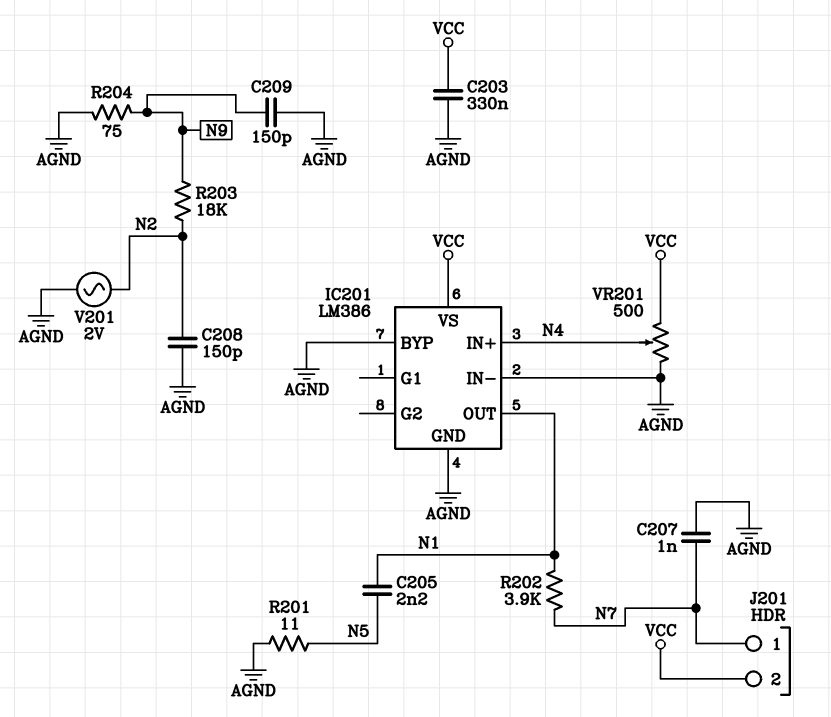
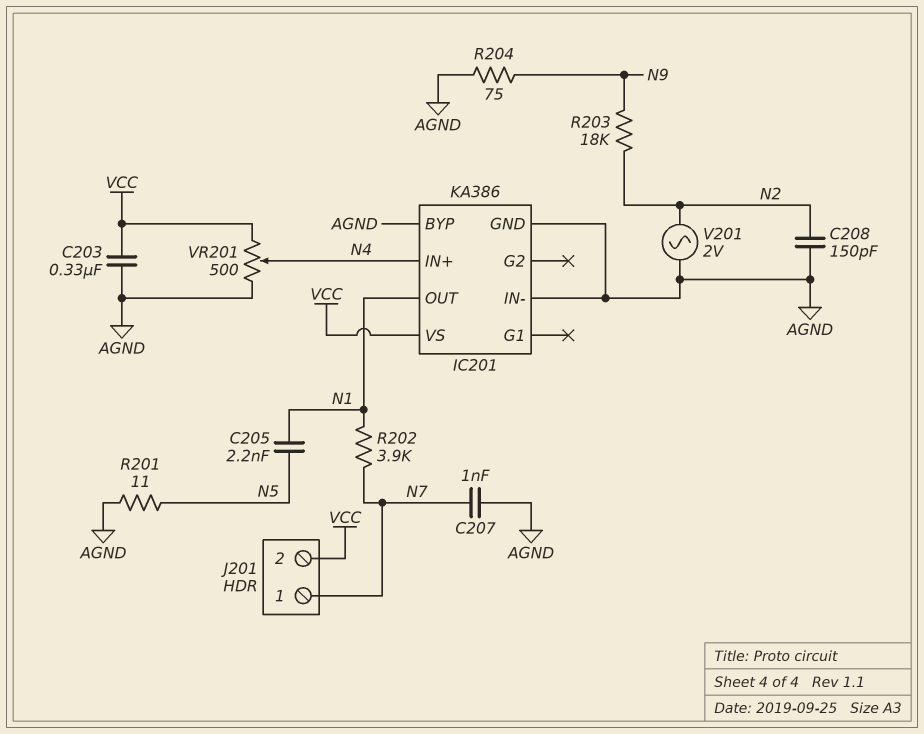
C209: 150pF (AGND, N9) -> none
IC201: LM386 -> KA386

